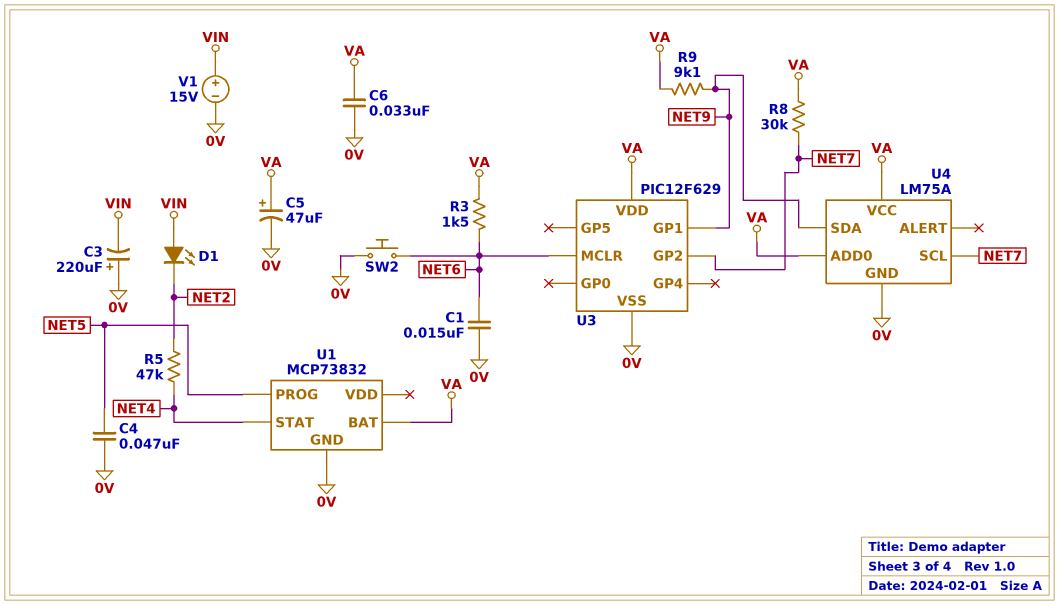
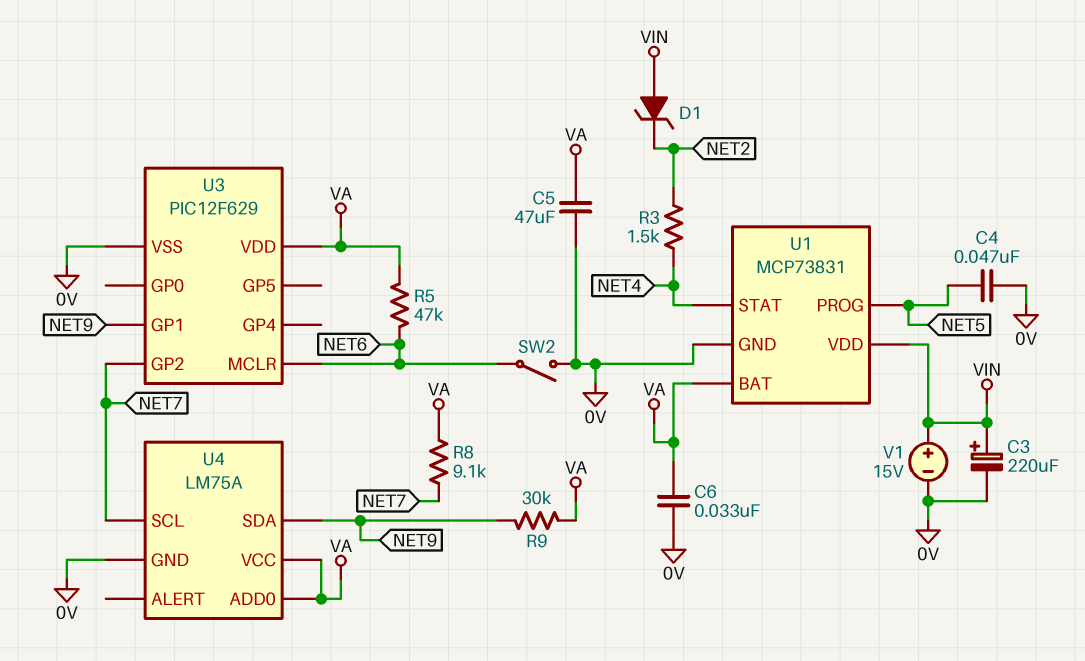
C1: 15nF (0V, NET6) -> none
C3: 220uF (plus 0V, minus VIN) -> 220uF (plus VIN, minus 0V)
C5: 47uF (plus VA, minus 0V) -> 47uF (0V, VA)
D1: LED (A VIN, K NET2) -> zener (A VIN, K NET2)
R3: 1.5k (NET6, VA) -> 1.5k (NET2, NET4)
R5: 47k (NET2, NET4) -> 47k (NET6, VA)
R8: 30k (NET7, VA) -> 9.1k (NET7, VA)
R9: 9.1k (NET9, VA) -> 30k (NET9, VA)
SW2: button (0V, NET6) -> switch (0V, NET6)
U1: MCP73832 -> MCP73831
U1 pin VDD: none -> VIN

